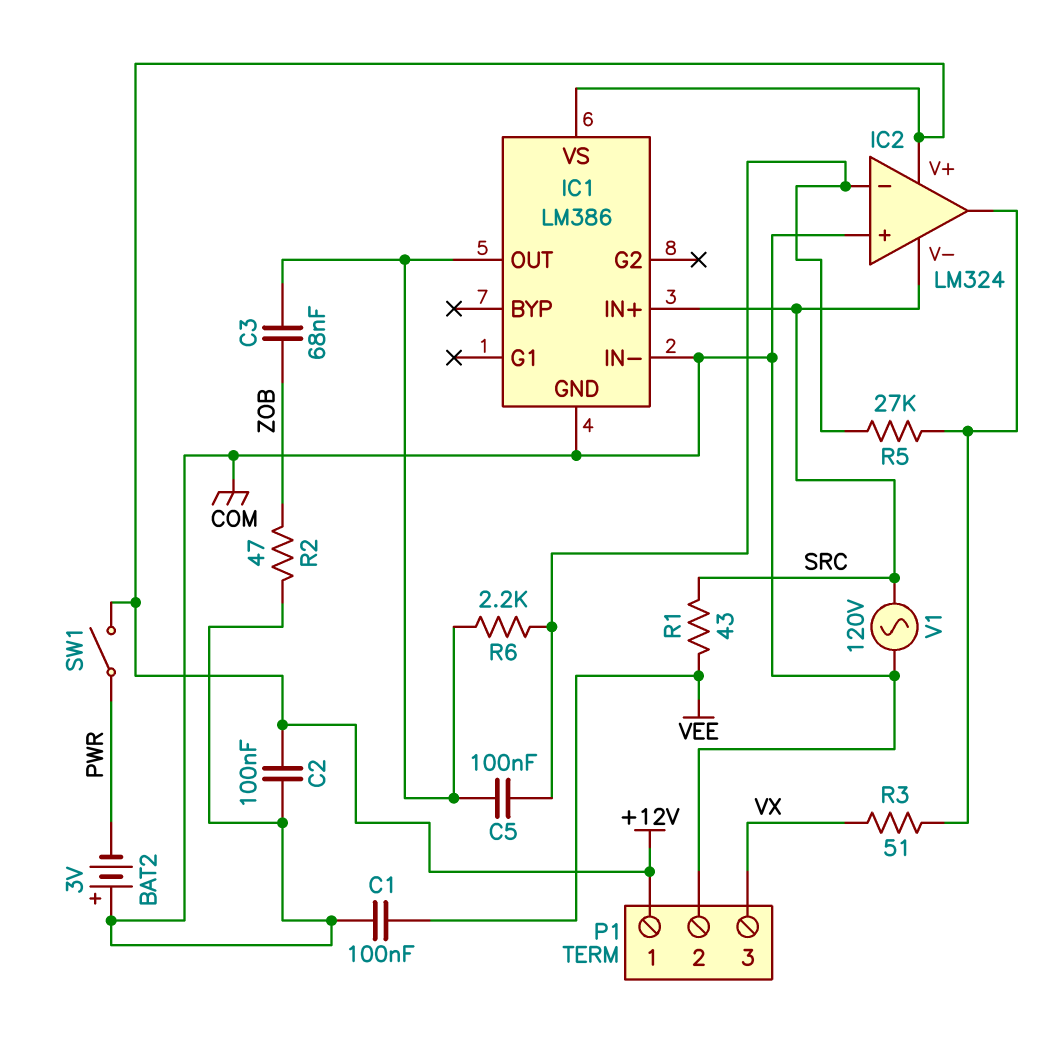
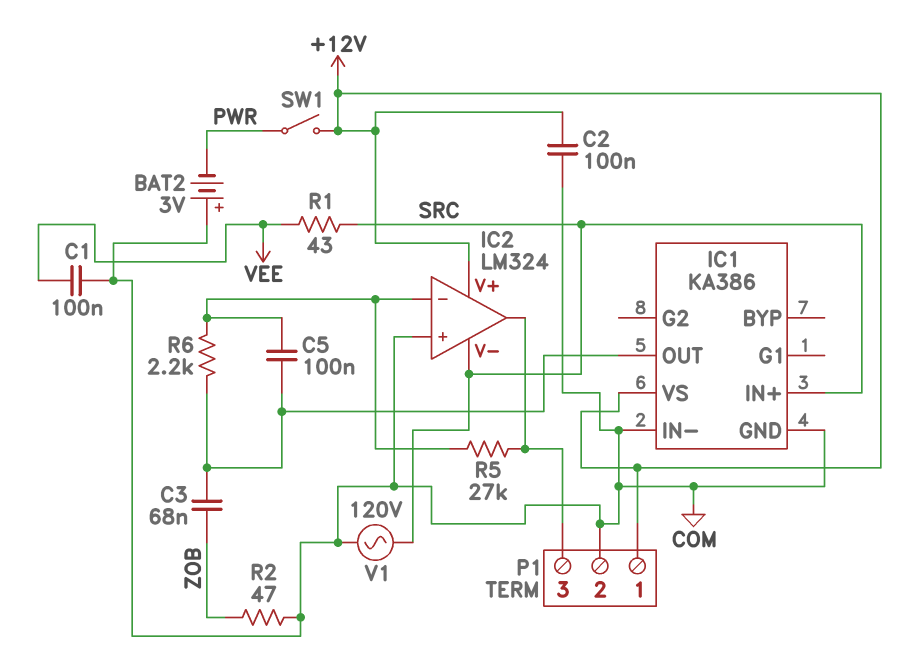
IC1: LM386 -> KA386
P1 pin 3: VX -> IC2/out
R3: 51 (IC2/out, VX) -> none

